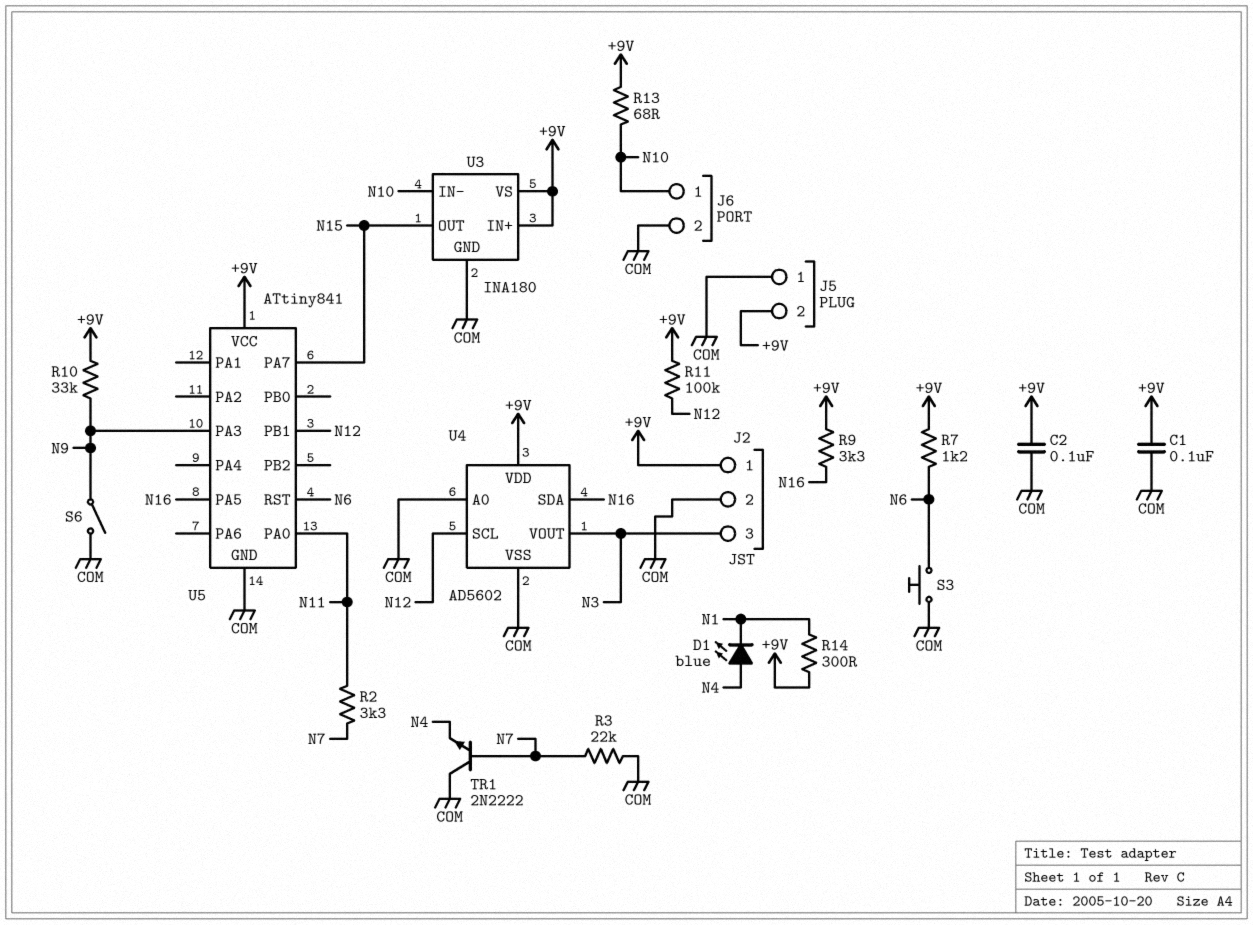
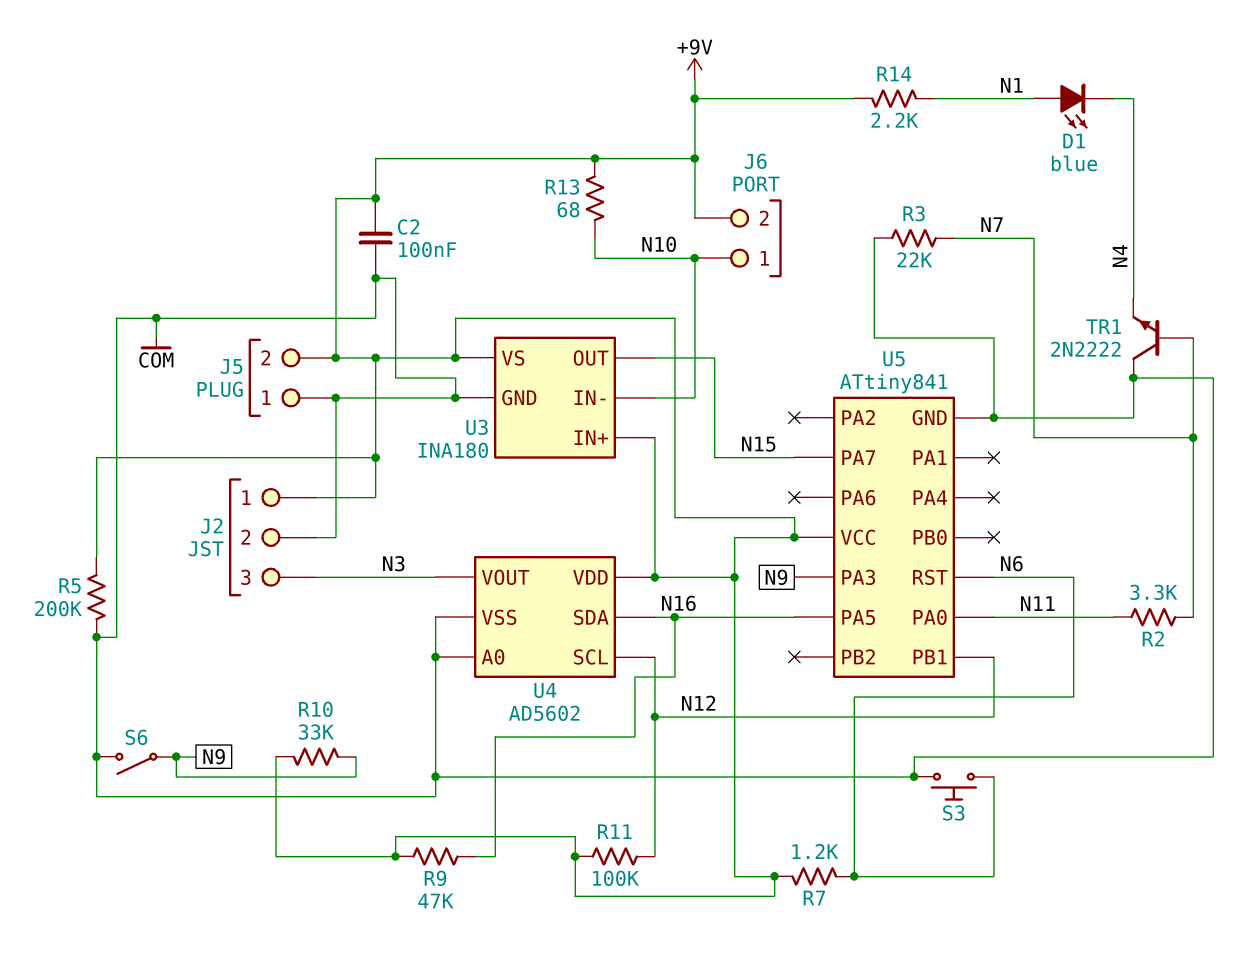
C1: 100nF (+9V, COM) -> none
D1: LED blue (A N4, K N1) -> LED blue (A N1, K N4)
J6 pin 2: COM -> +9V
R5: none -> 200k (+9V, COM)
R9: 3.3k (+9V, N16) -> 47k (+9V, N16)
R14: 300 (+9V, N1) -> 2.2k (+9V, N1)

